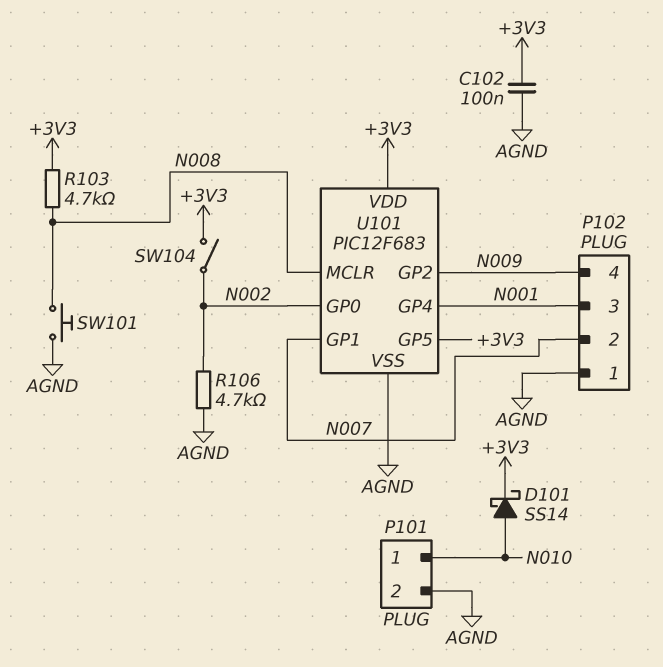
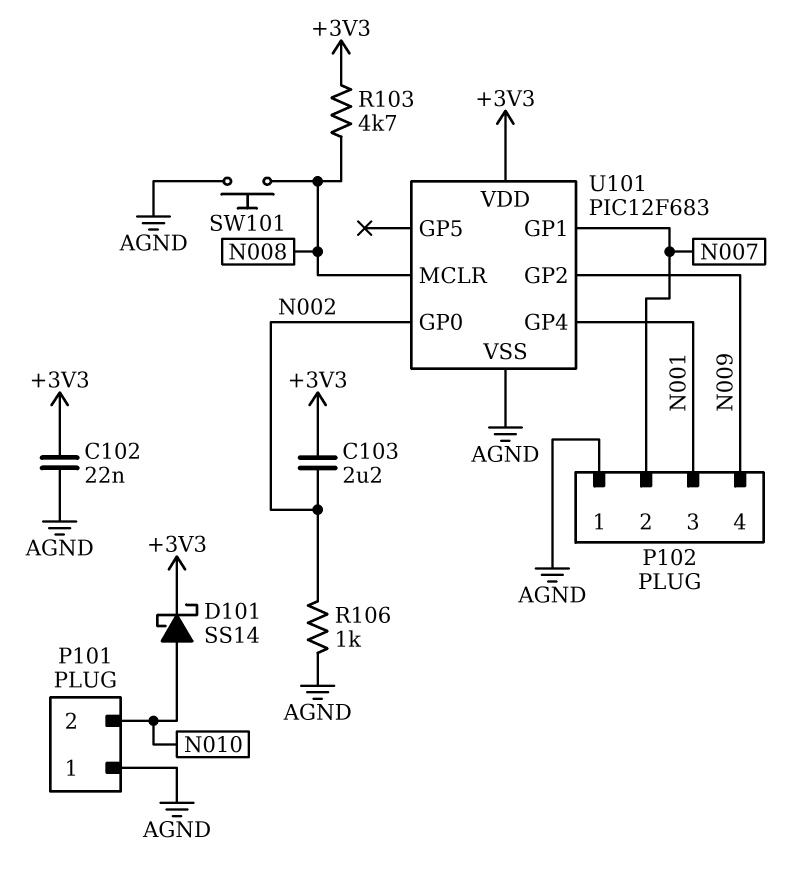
C102: 100nF (+3V3, AGND) -> 22nF (+3V3, AGND)
C103: none -> 2.2uF (+3V3, N002)
P101 pin 1: N010 -> AGND
P101 pin 2: AGND -> N010
R106: 4.7k (AGND, N002) -> 1k (AGND, N002)
SW104: switch (+3V3, N002) -> none
U101 pin GP5: +3V3 -> none

